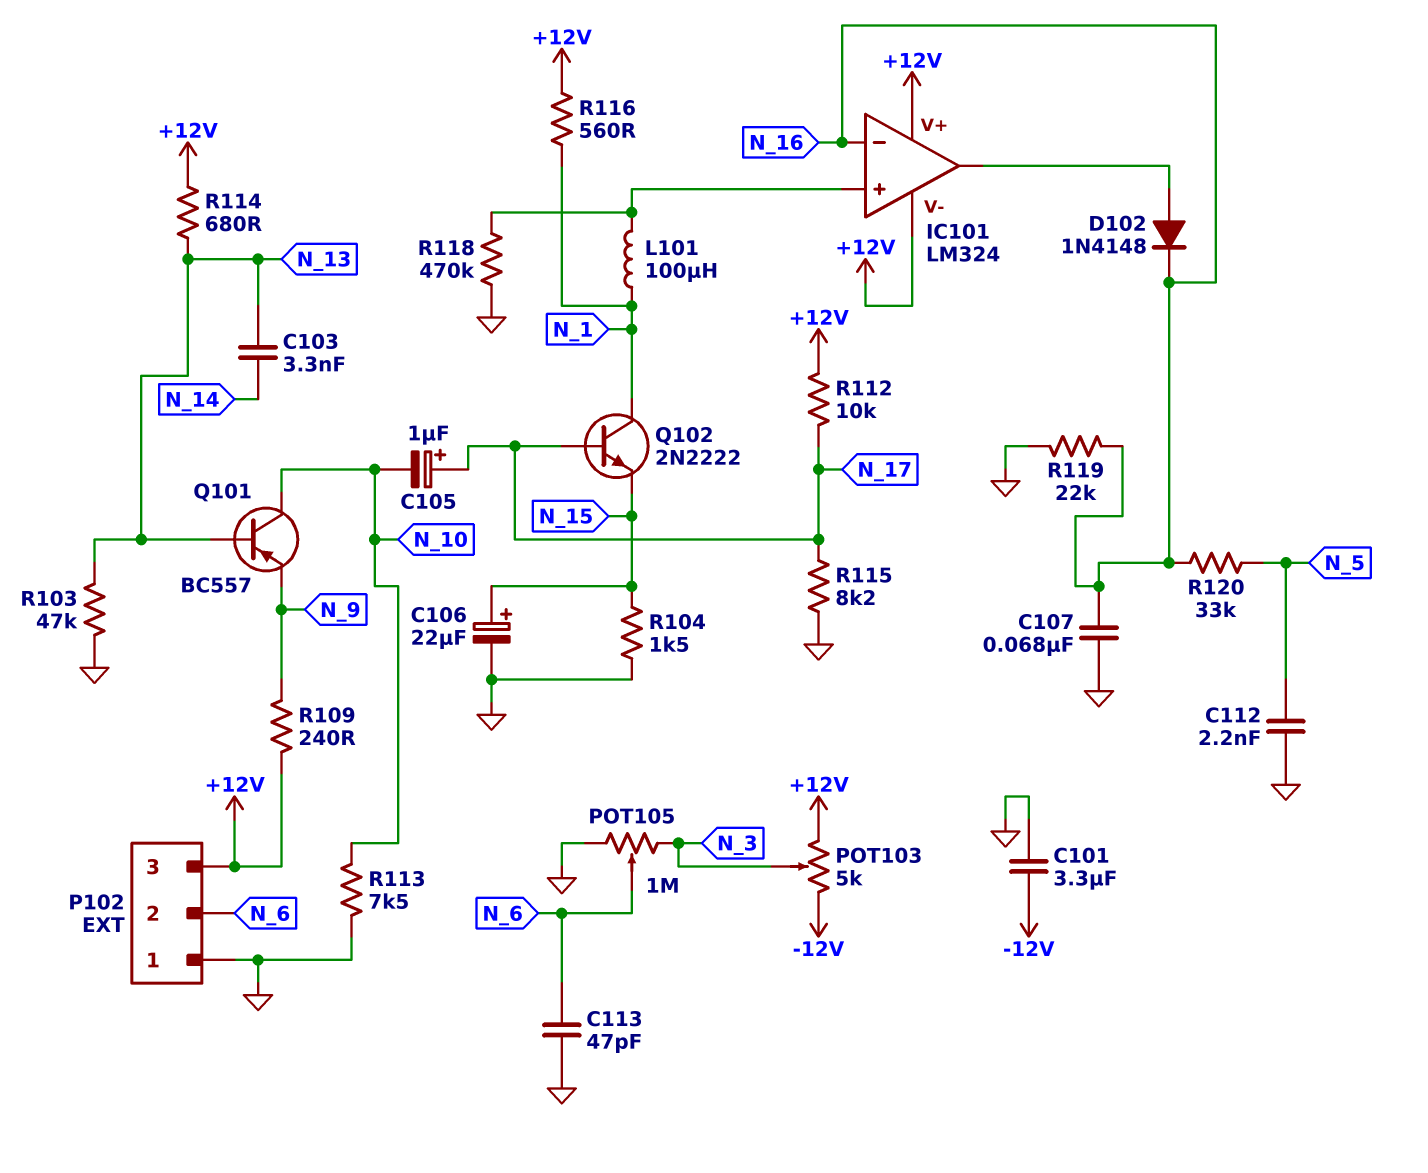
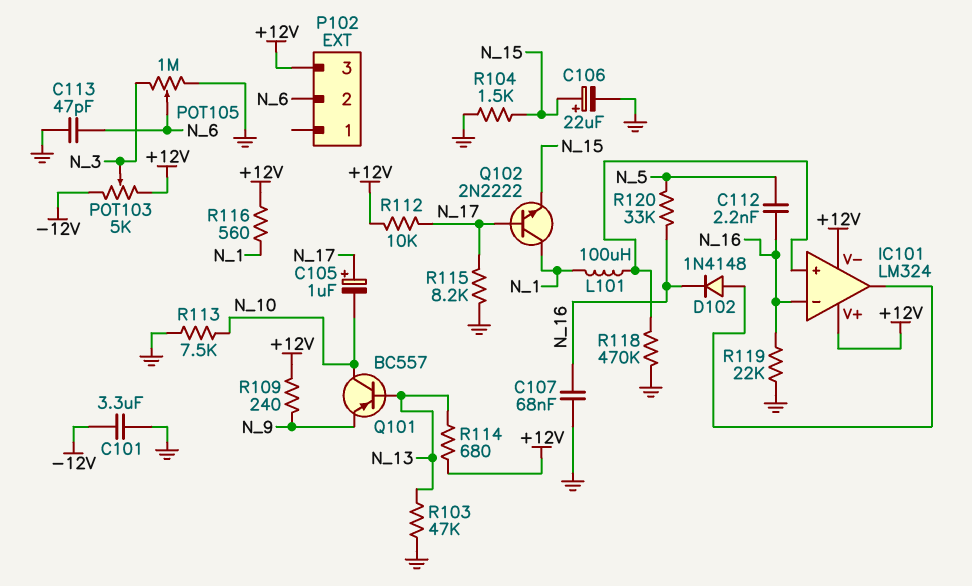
C103: 3.3nF (N_13, N_14) -> none
C112: 2.2nF (GND, N_5) -> 2.2nF (N_5, N_16)
P102 pin 1: GND -> none

